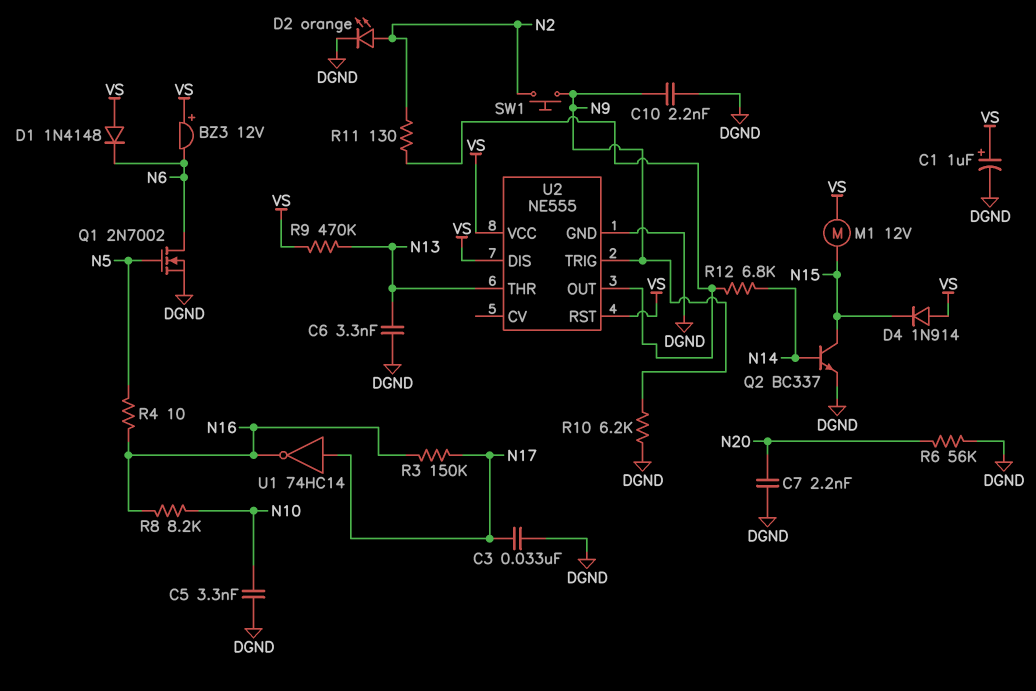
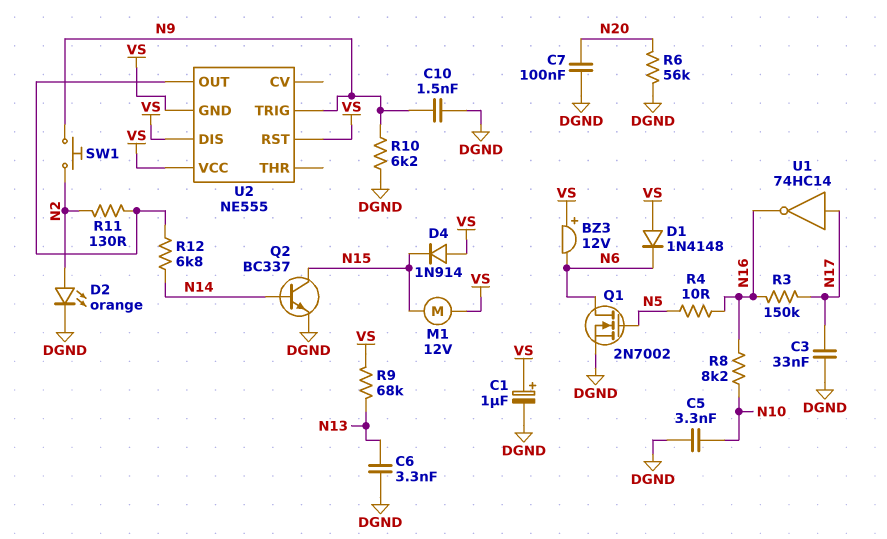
C7: 2.2nF (DGND, N20) -> 100nF (DGND, N20)
C10: 2.2nF (DGND, N9) -> 1.5nF (DGND, N9)
R9: 470k (N13, VS) -> 68k (N13, VS)
U2 pin GND: DGND -> VS
U2 pin THR: N13 -> none

